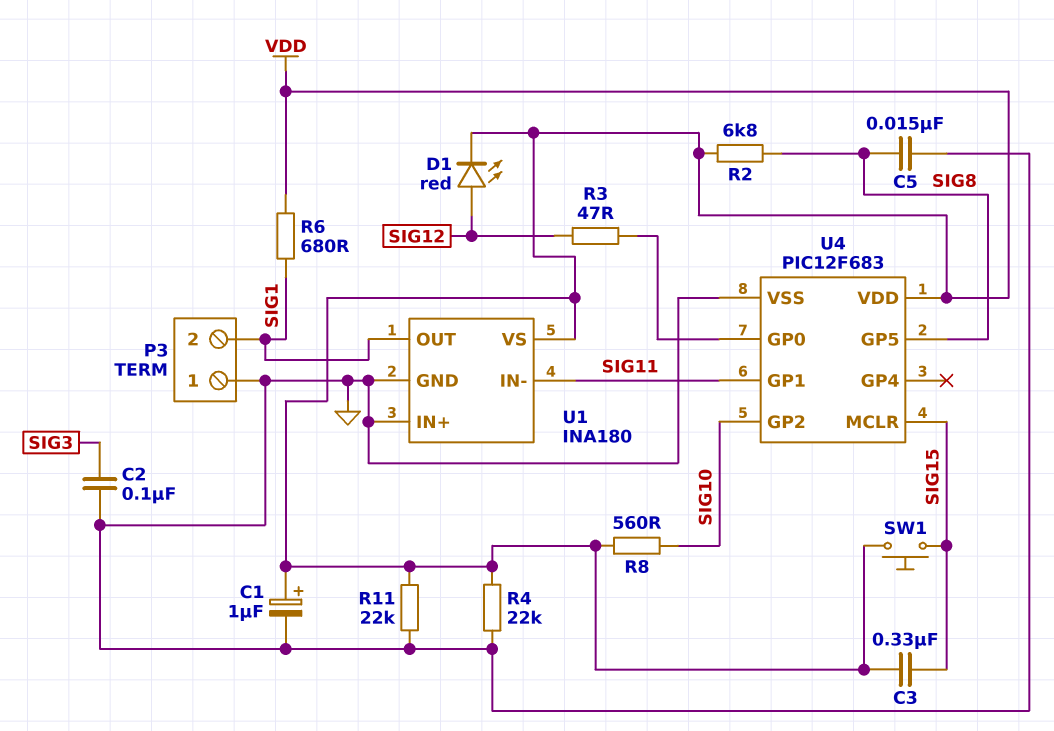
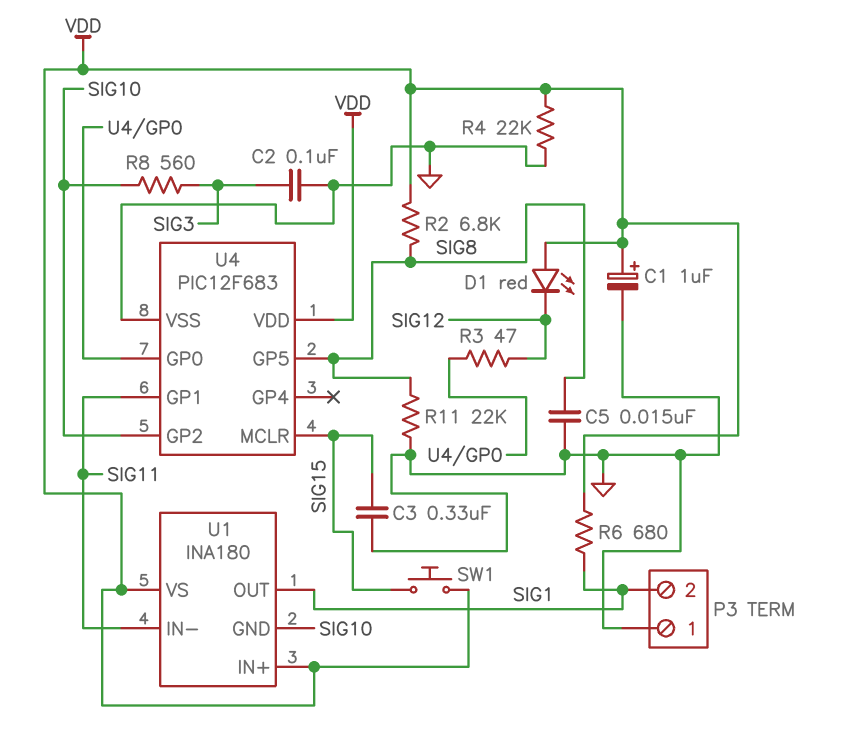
C3: 330nF (SIG15, VDD) -> 330nF (GND, SIG15)
D1: LED red (A SIG12, K VDD) -> LED red (A VDD, K SIG12)
R8: 560 (SIG10, VDD) -> 560 (SIG3, SIG10)
R11: 22k (GND, VDD) -> 22k (GND, SIG8)
U1 pin GND: GND -> SIG10
U1 pin IN+: GND -> VDD

